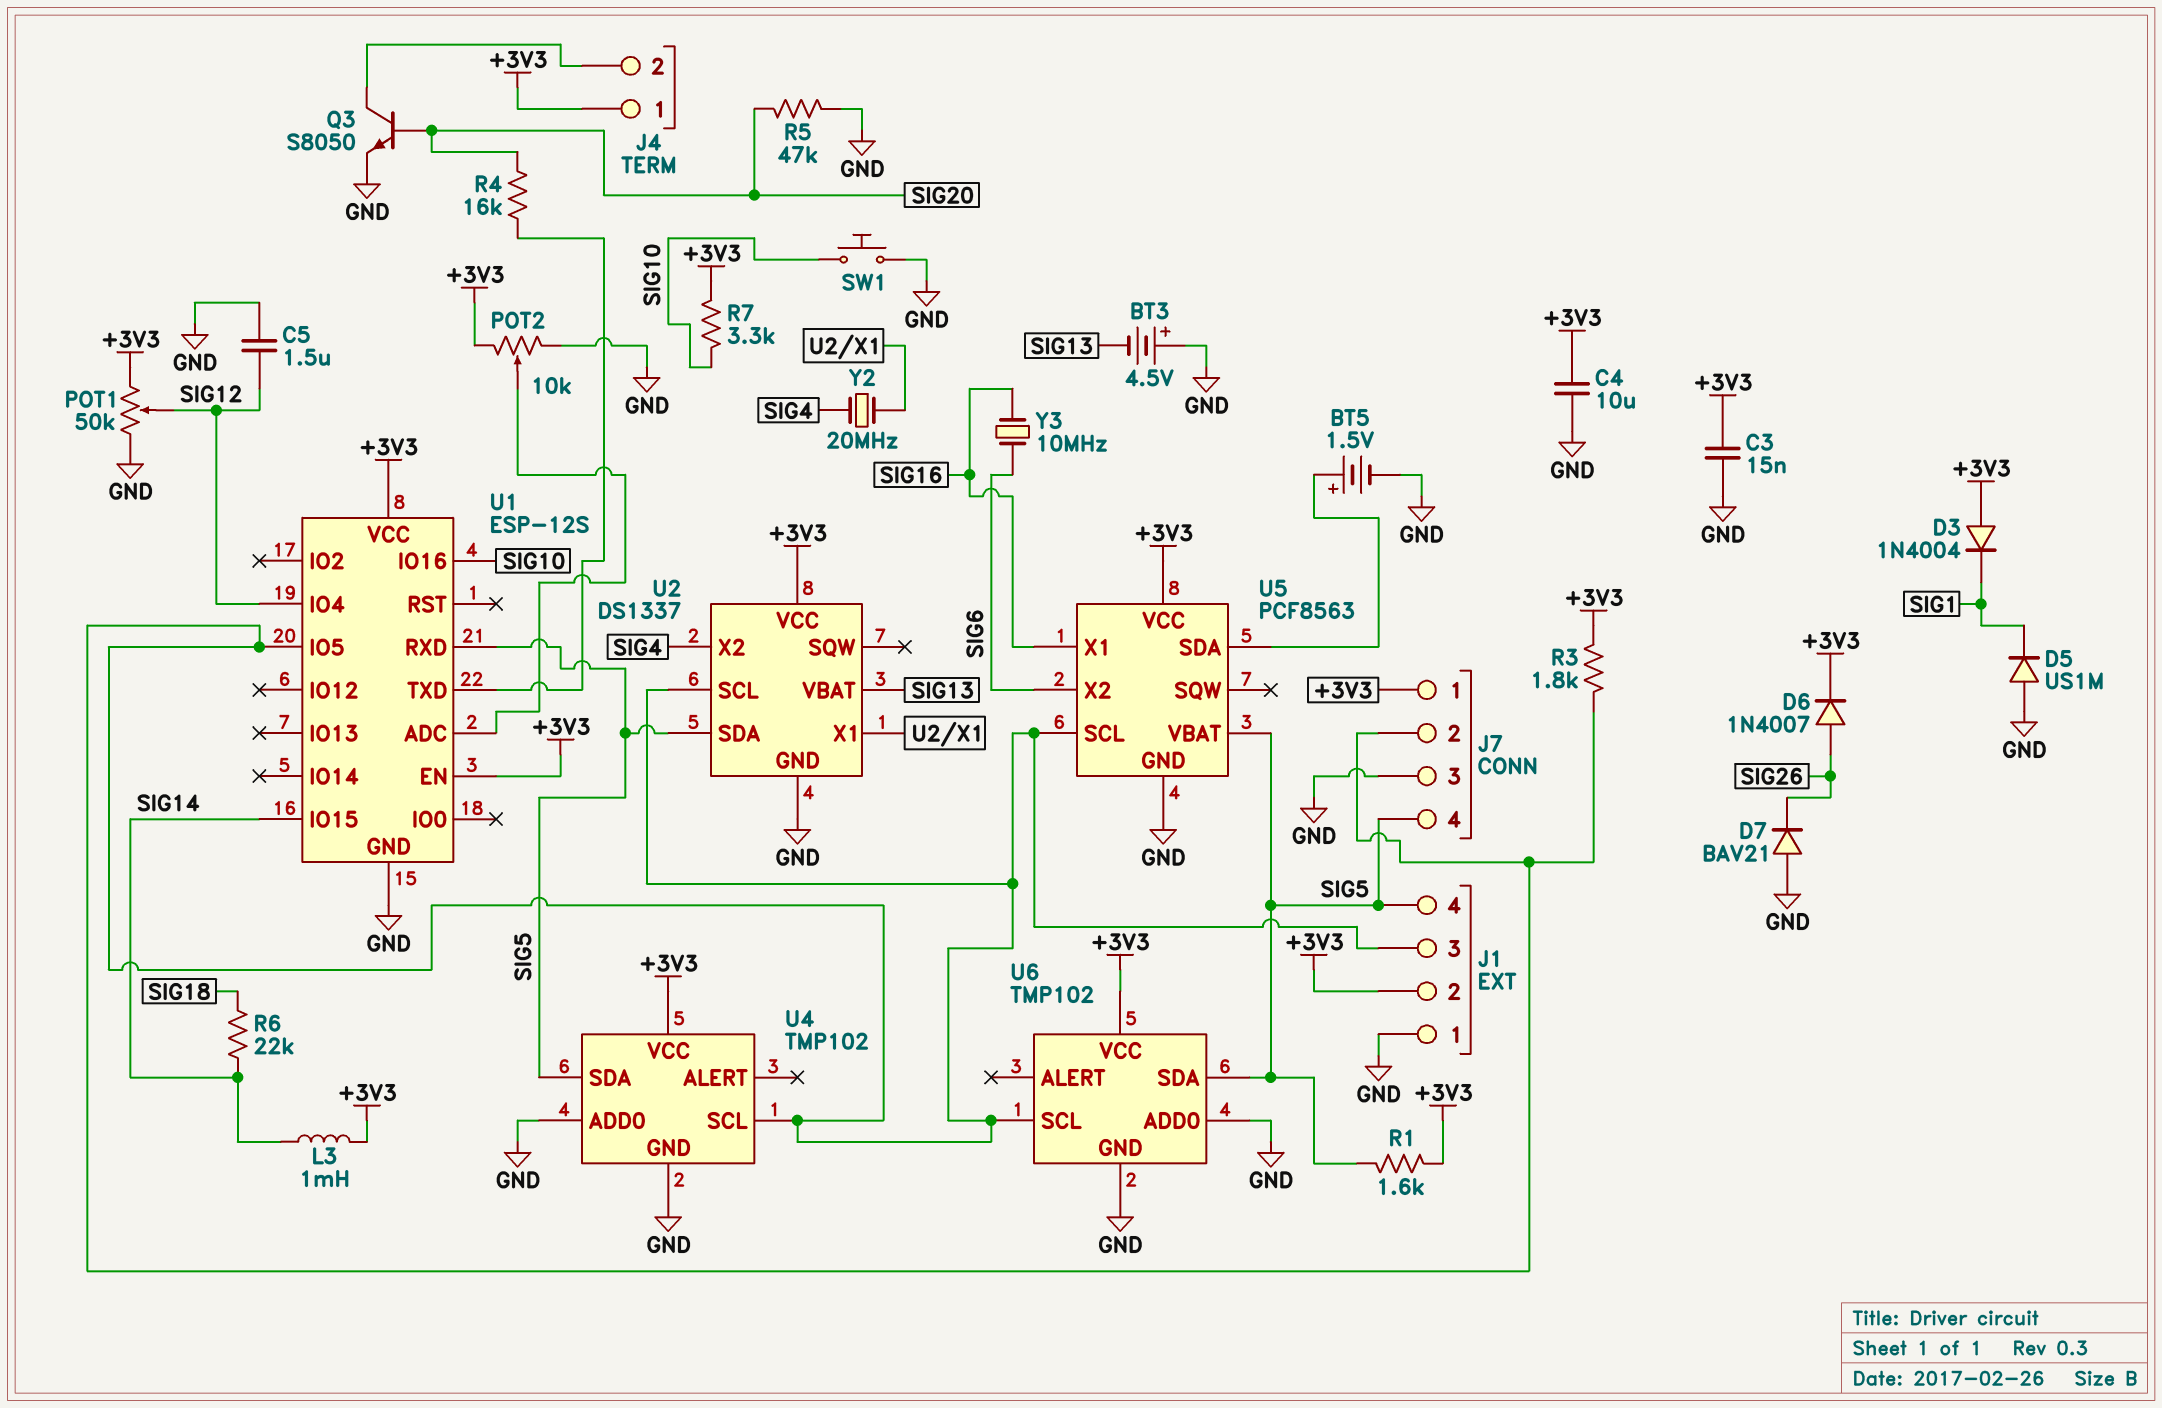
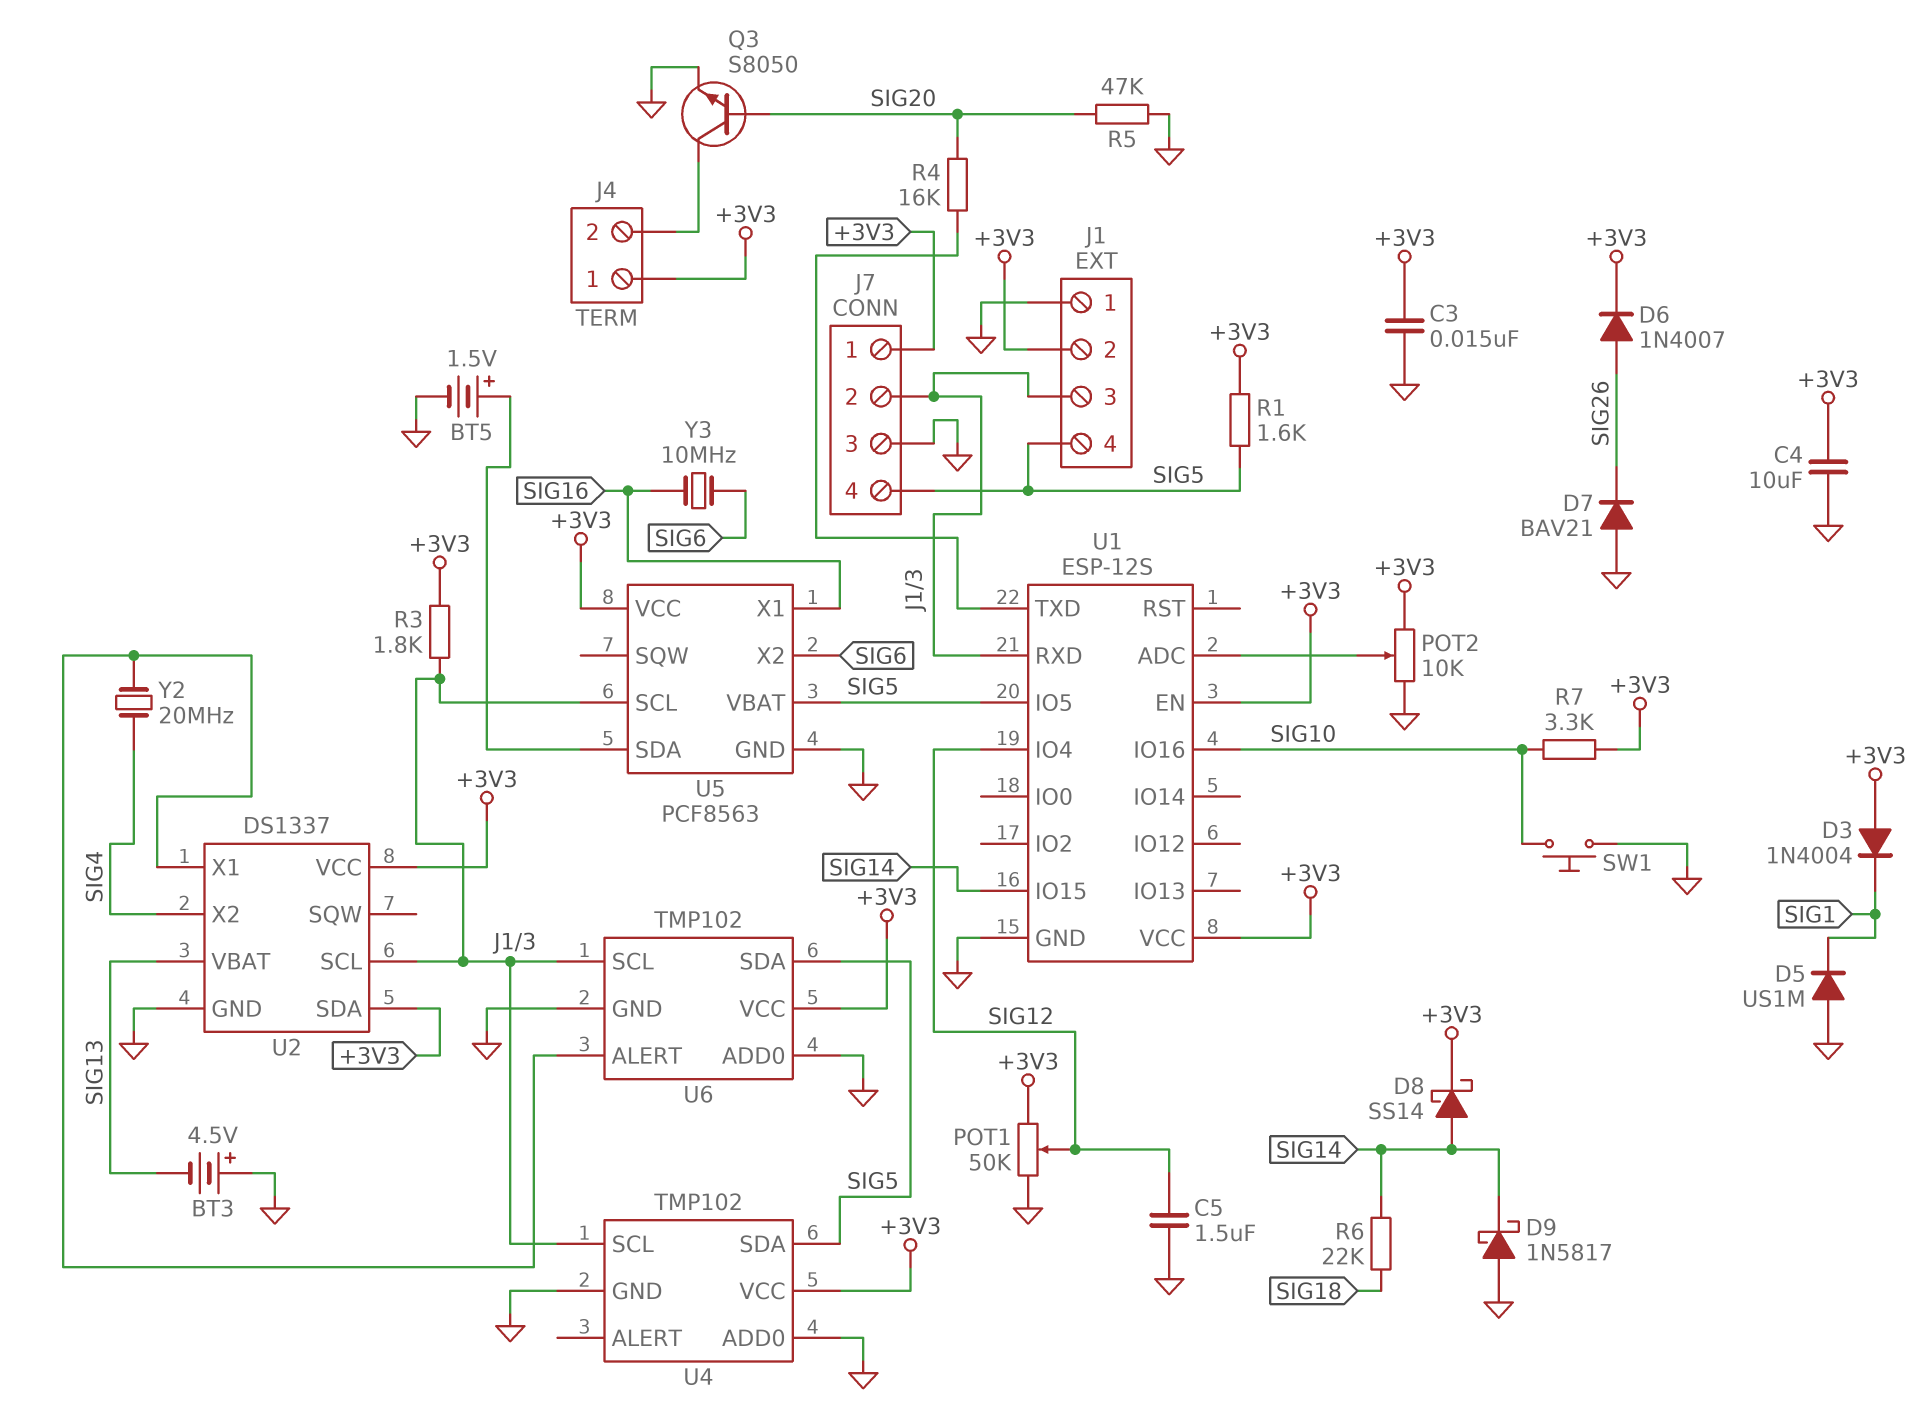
D8: none -> schottky SS14 (A SIG14, K +3V3)
D9: none -> schottky 1N5817 (A GND, K SIG14)
L3: 1mH (+3V3, SIG14) -> none
U1 pin IO5: J1/3 -> SIG5
U1 pin RXD: SIG5 -> J1/3
U2 pin SDA: SIG5 -> +3V3
U6 pin ALERT: none -> U2/X1

